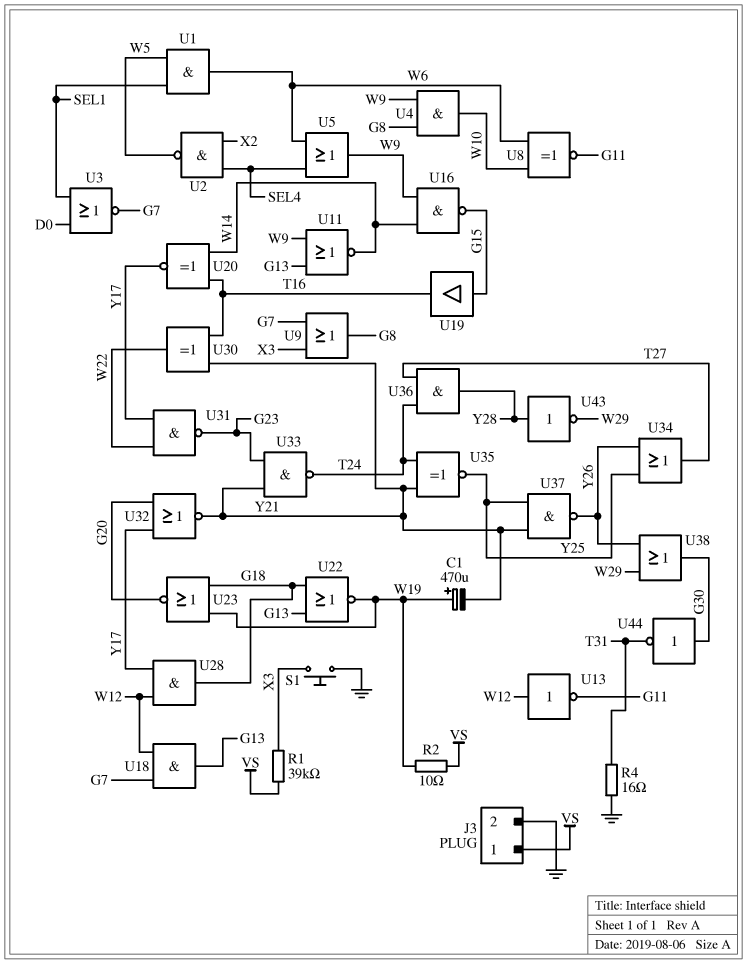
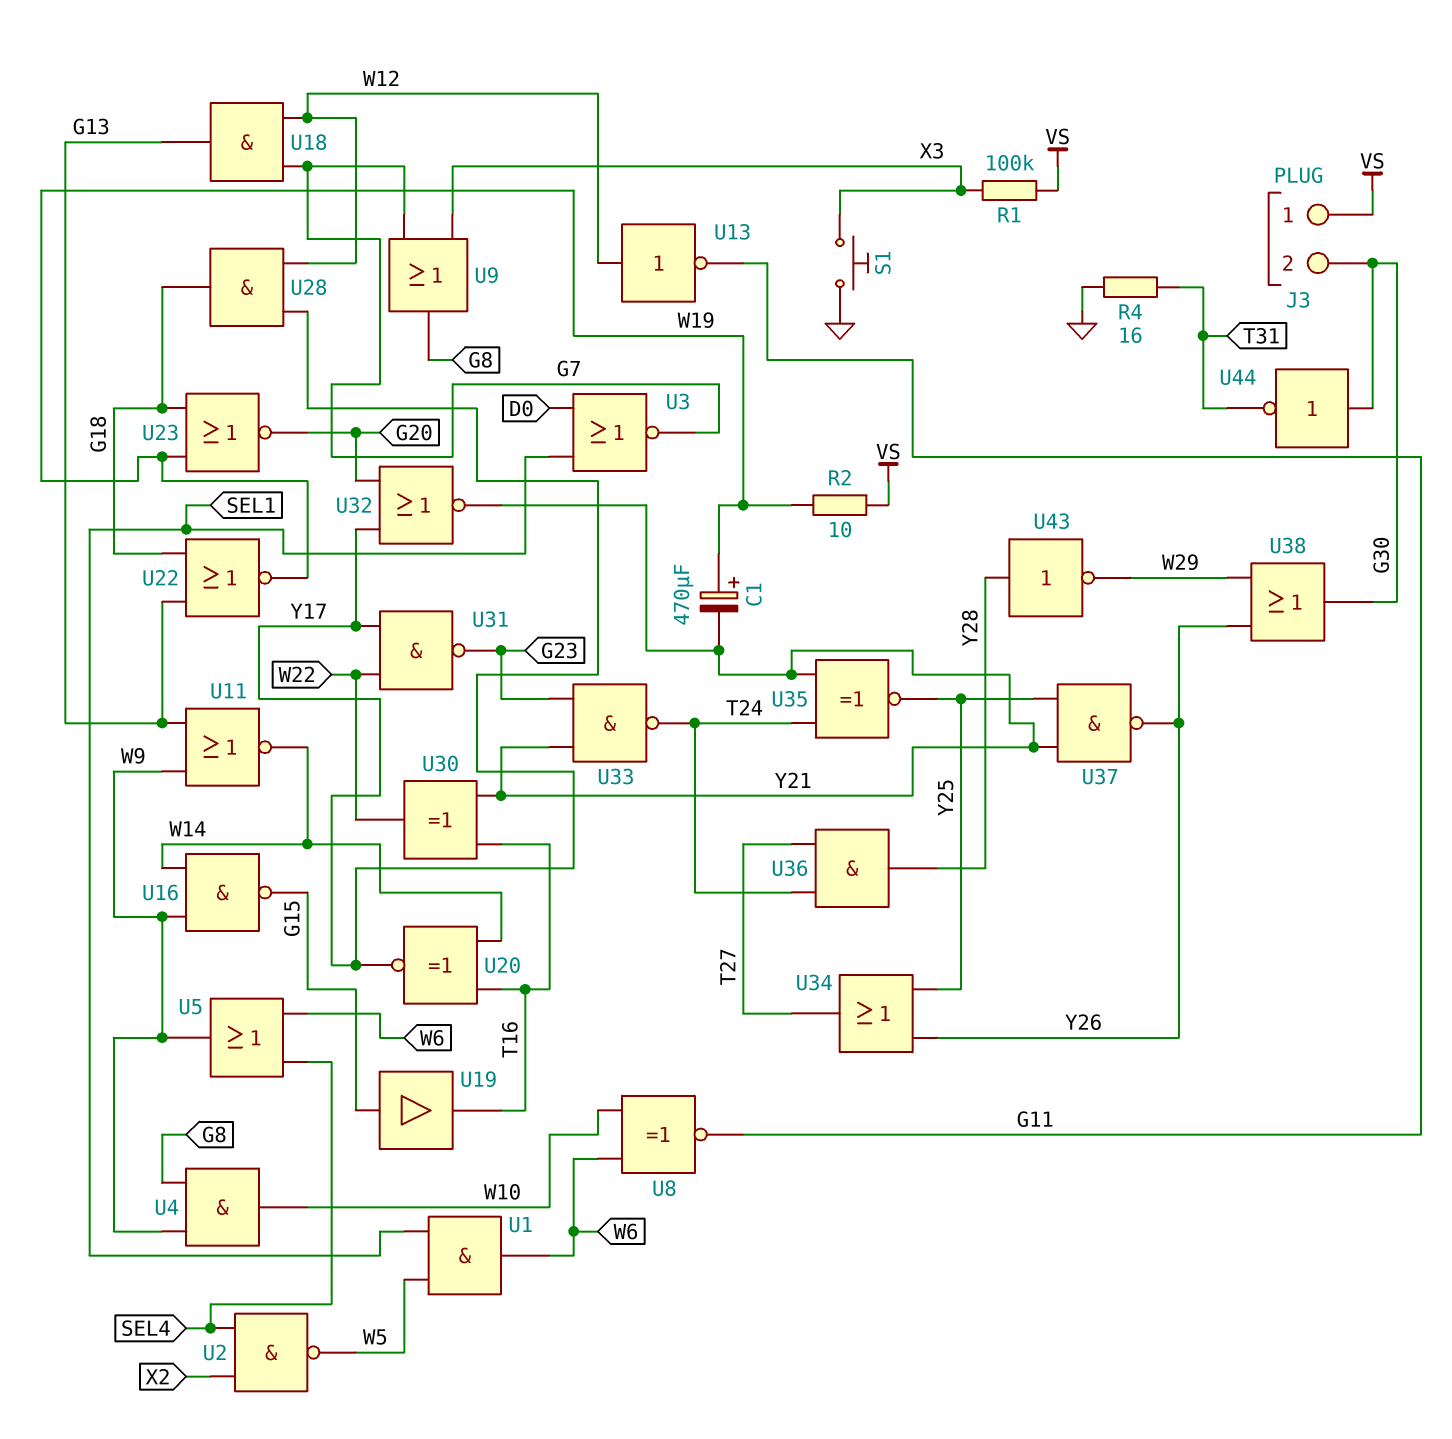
J3 pin 2: GND -> G30
R1: 39k (VS, X3) -> 100k (VS, X3)

